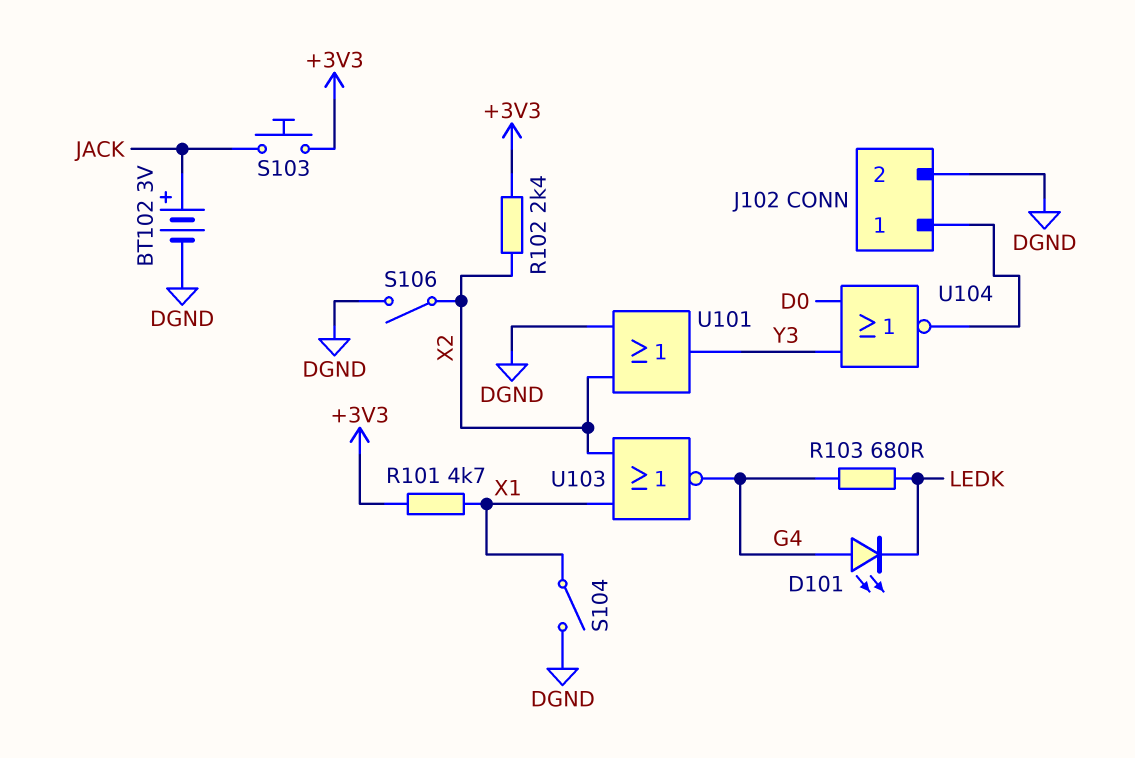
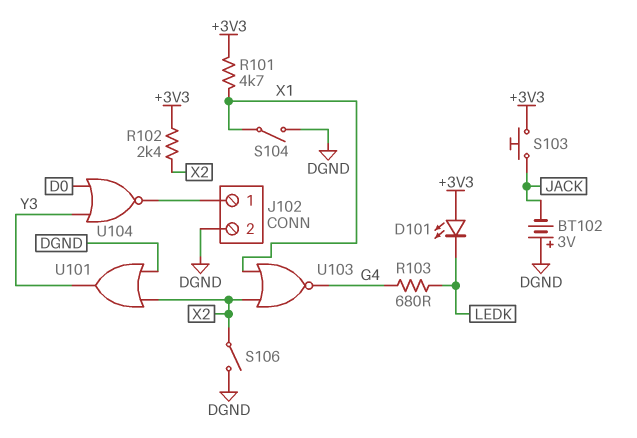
BT102: 3V (plus JACK, minus DGND) -> 3V (plus DGND, minus JACK)
D101: LED (A G4, K LEDK) -> LED (A +3V3, K LEDK)

